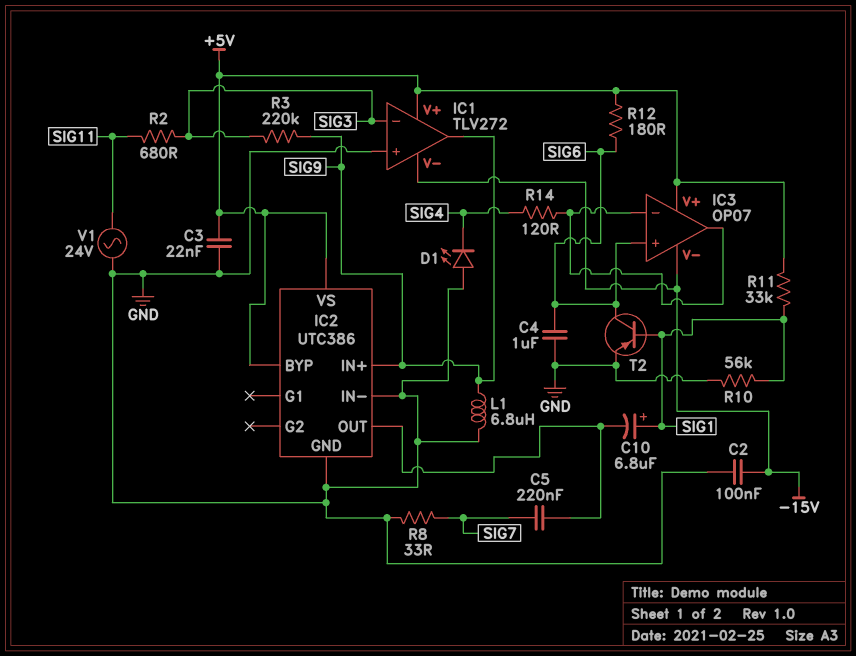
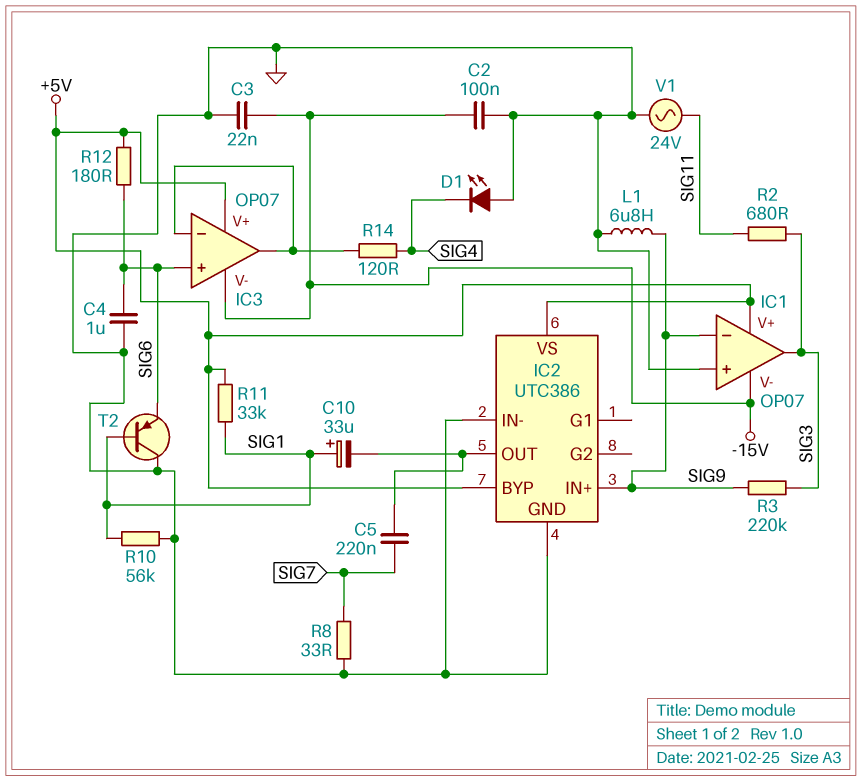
C3: 22nF (+5V, GND) -> 22nF (-15V, GND)
C10: 6.8uF (plus SIG1, minus IC2/OUT) -> 33uF (plus SIG1, minus IC2/OUT)
IC1: TLV272 -> OP07
IC1 pin in-: SIG3 -> SIG9
IC1 pin out: SIG9 -> SIG3
T2: PNP (B SIG1, C SIG6, E GND) -> PNP (B SIG1, C GND, E SIG6)

